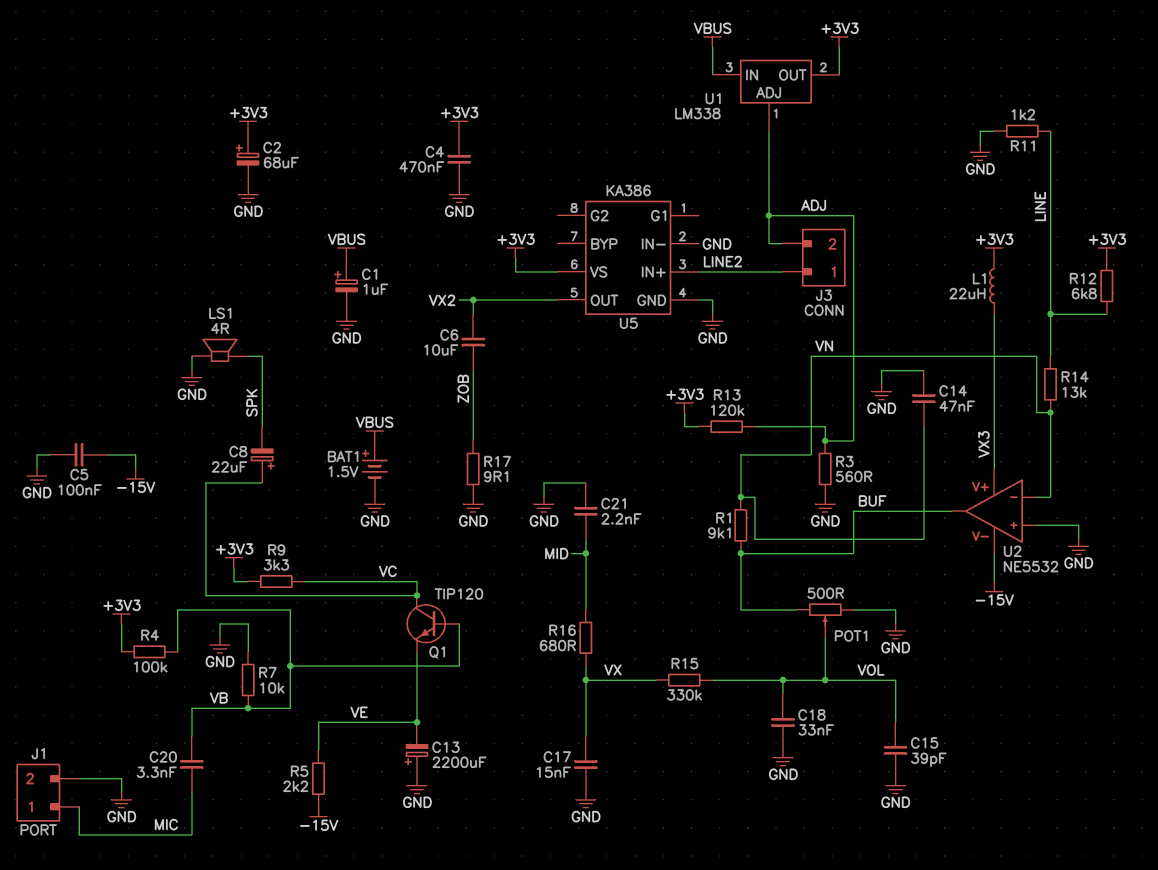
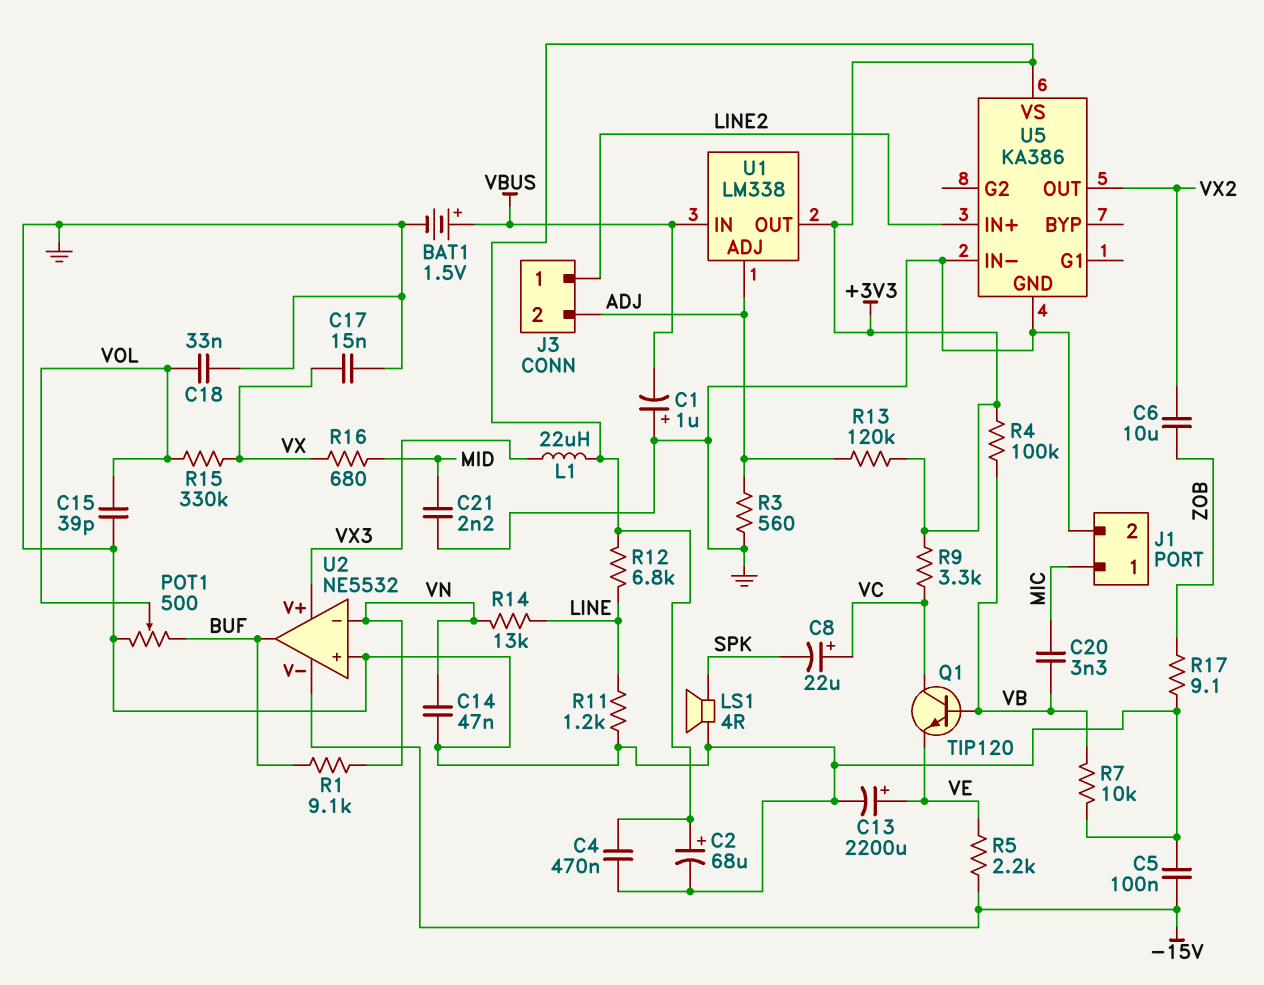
C1: 1uF (plus VBUS, minus GND) -> 1uF (plus GND, minus VBUS)
C13: 2200uF (plus GND, minus VE) -> 2200uF (plus VE, minus GND)

